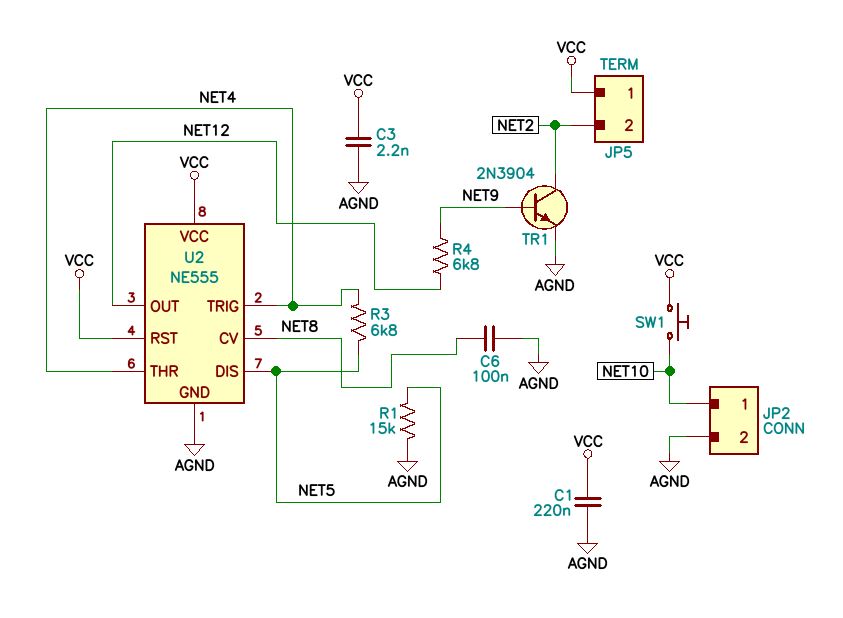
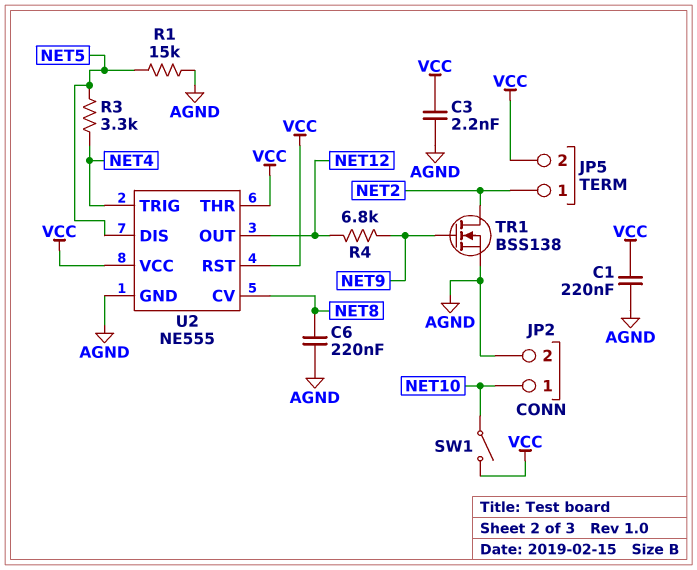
C6: 100nF (AGND, NET8) -> 220nF (AGND, NET8)
JP5 pin 1: VCC -> NET2
JP5 pin 2: NET2 -> VCC
R3: 6.8k (NET4, NET5) -> 3.3k (NET4, NET5)
SW1: button (NET10, VCC) -> switch (NET10, VCC)
TR1: NPN 2N3904 (B NET9, C NET2, E AGND) -> NMOS BSS138 (G NET9, D NET2, S AGND)
U2 pin THR: NET4 -> VCC

